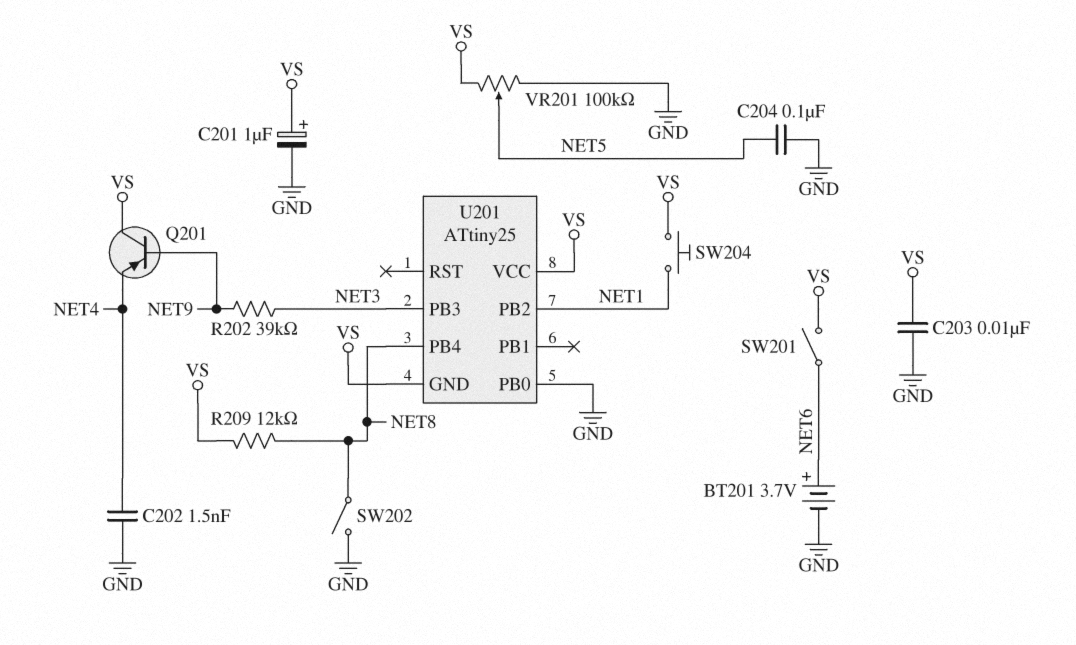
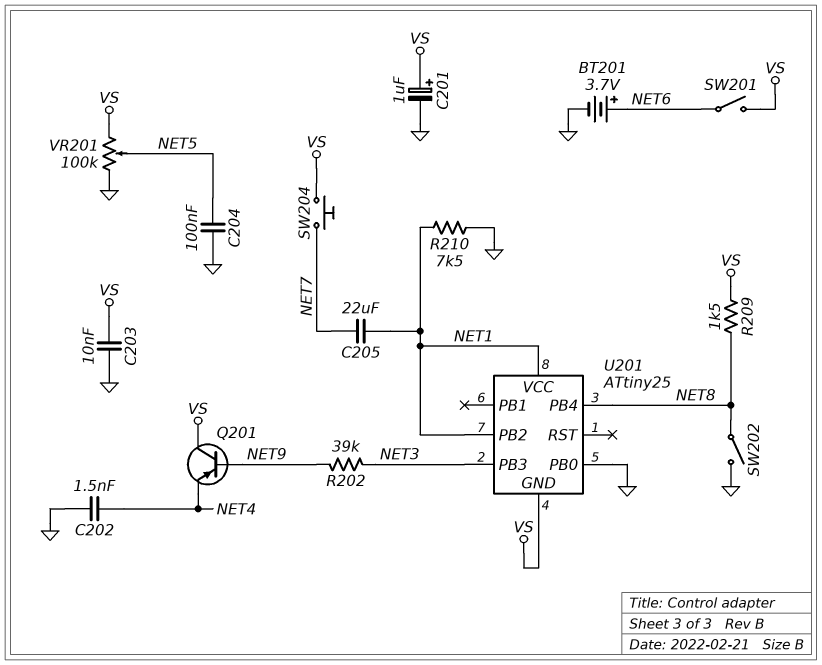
C205: none -> 22uF (NET1, NET7)
R209: 12k (NET8, VS) -> 1.5k (NET8, VS)
R210: none -> 7.5k (GND, NET1)
SW204: button (NET1, VS) -> button (NET7, VS)
U201 pin VCC: VS -> NET1

